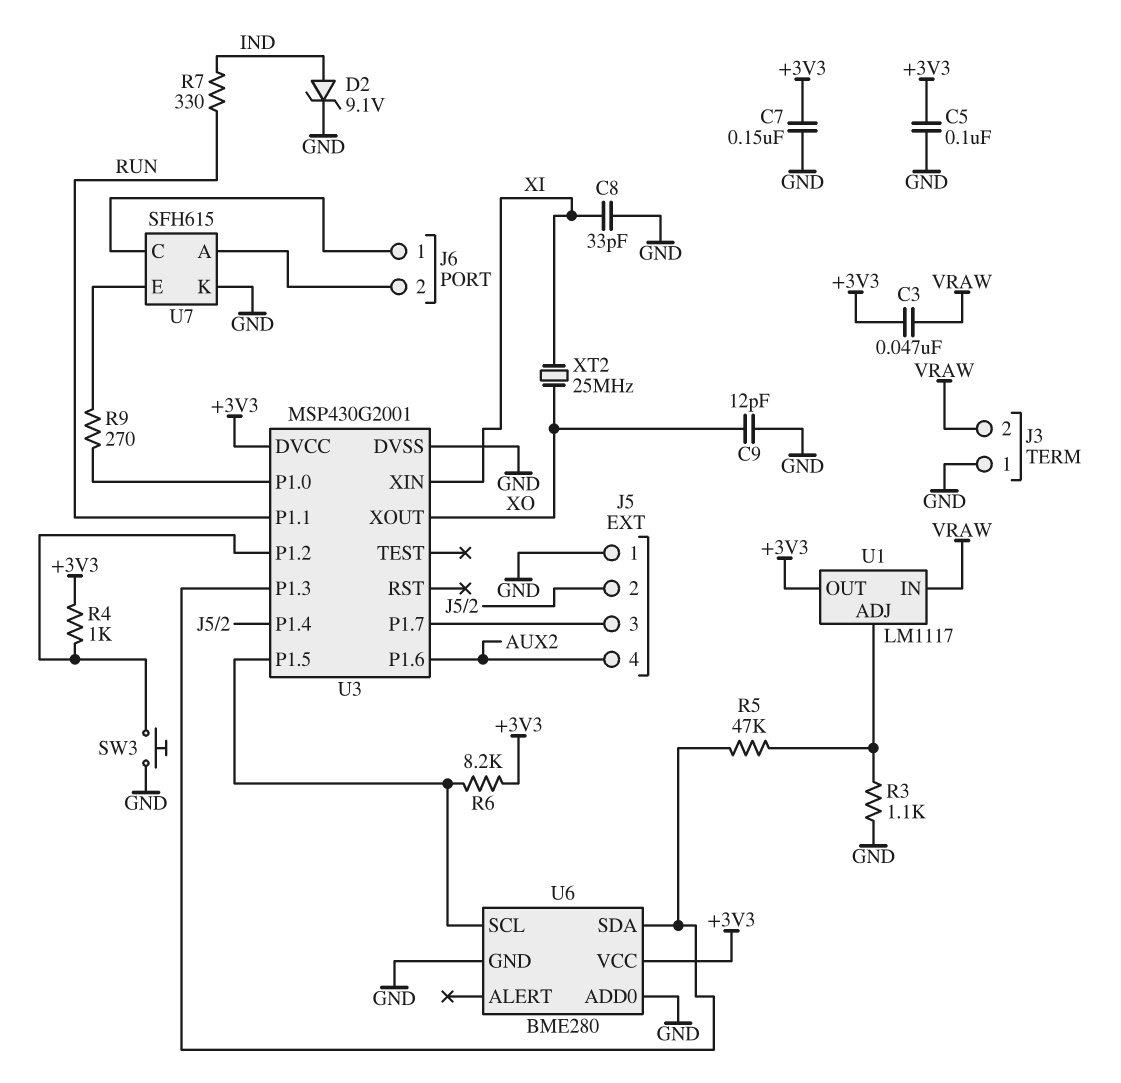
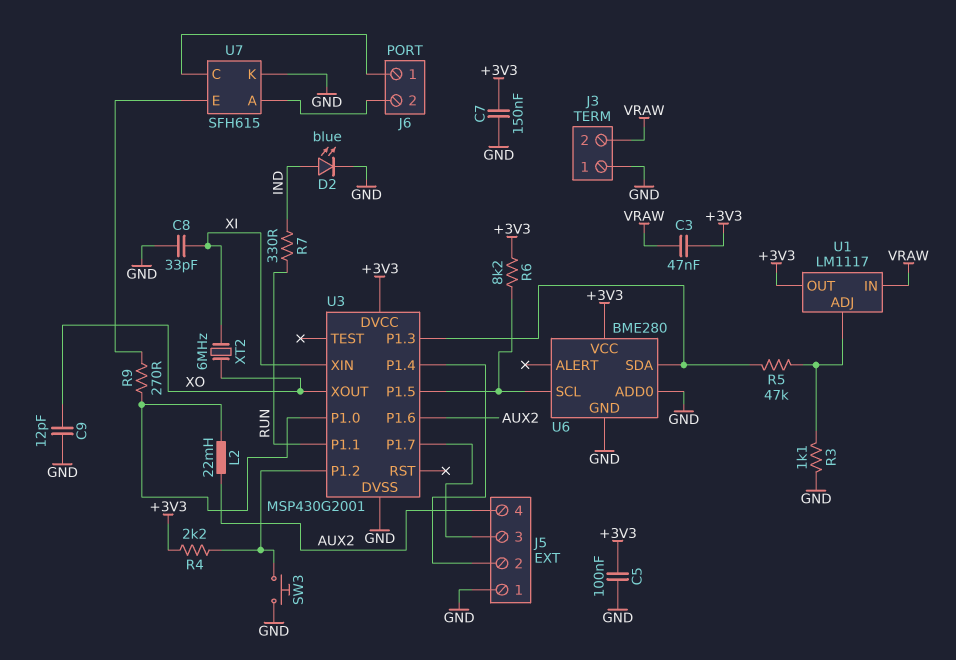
D2: zener 9.1V (A IND, K GND) -> LED blue (A IND, K GND)
L2: none -> 22mH (AUX2, U3/P1.0)
R4: 1k (+3V3, U3/P1.2) -> 2.2k (+3V3, U3/P1.2)
XT2: 25MHz (XI, XO) -> 6MHz (XI, XO)

